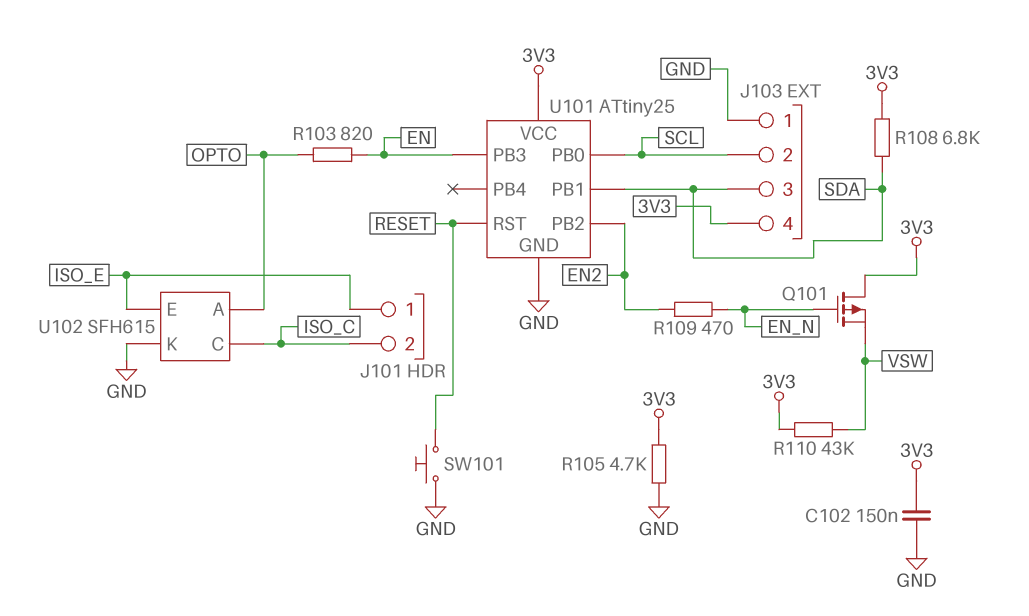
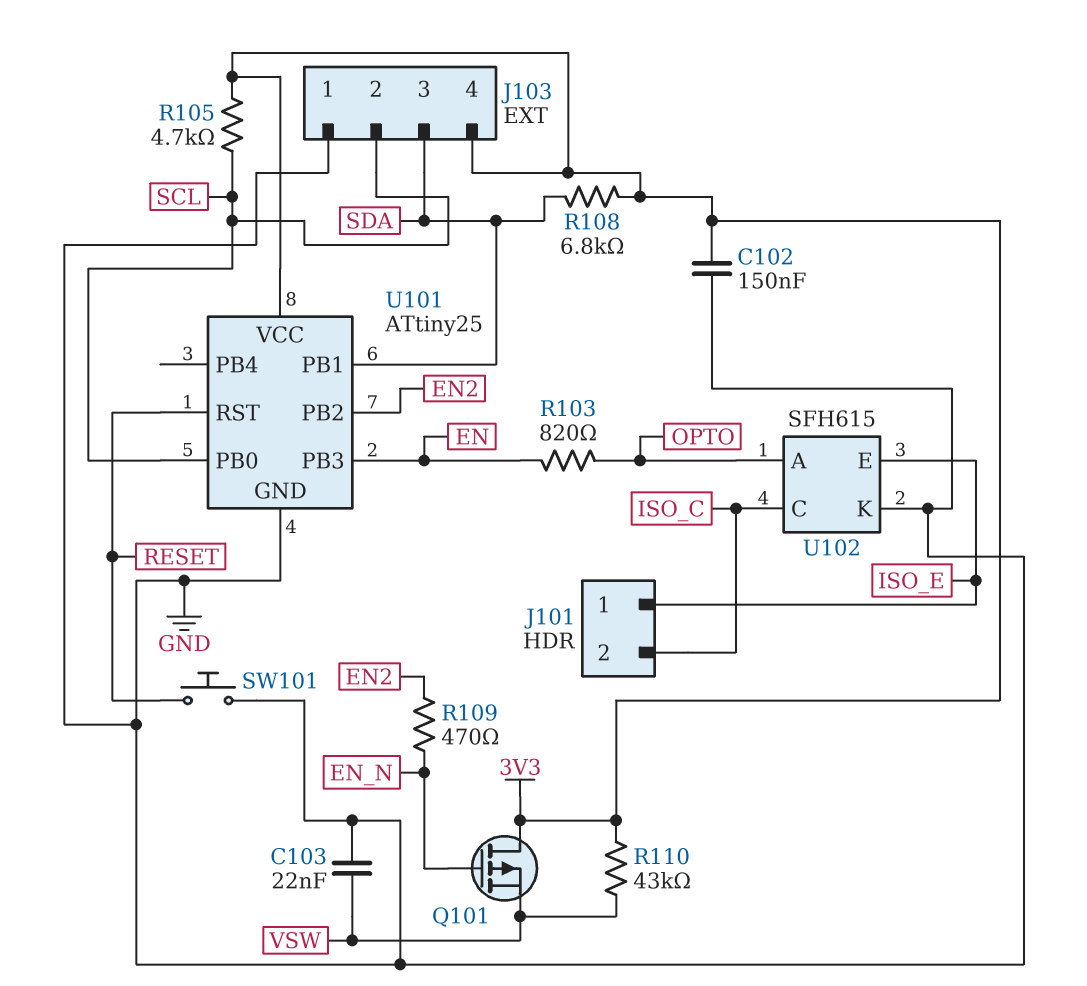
C103: none -> 22nF (GND, VSW)
R105: 4.7k (3V3, GND) -> 4.7k (3V3, SCL)

